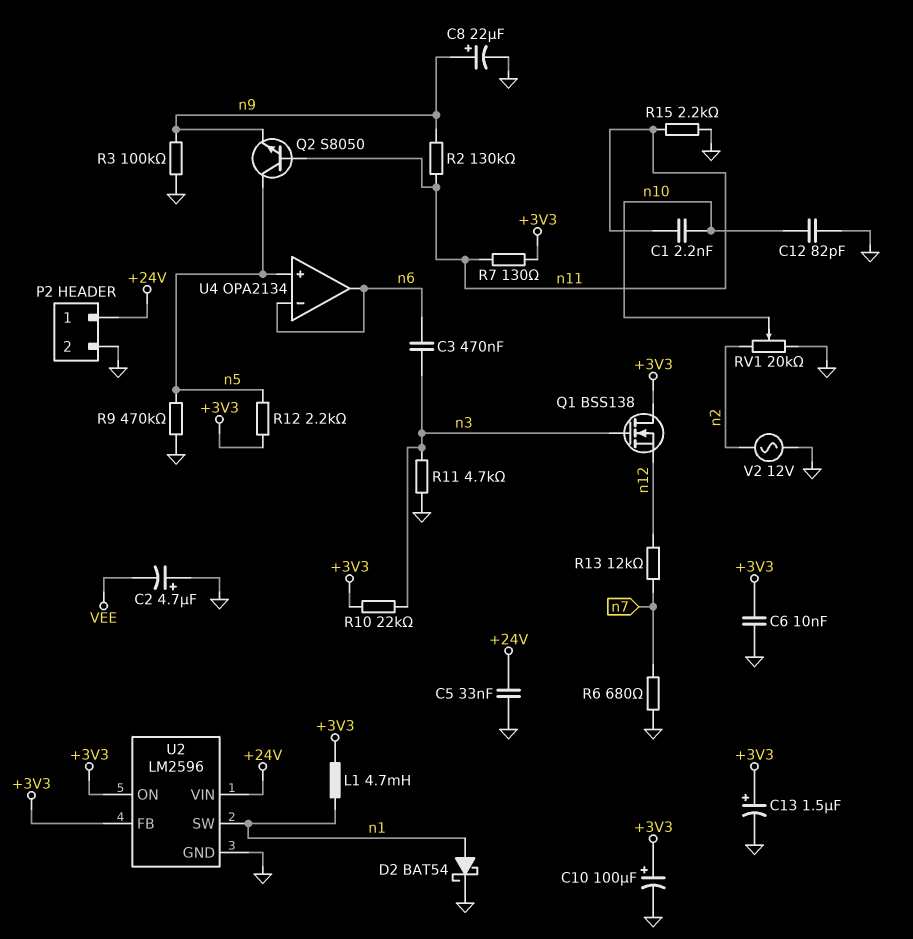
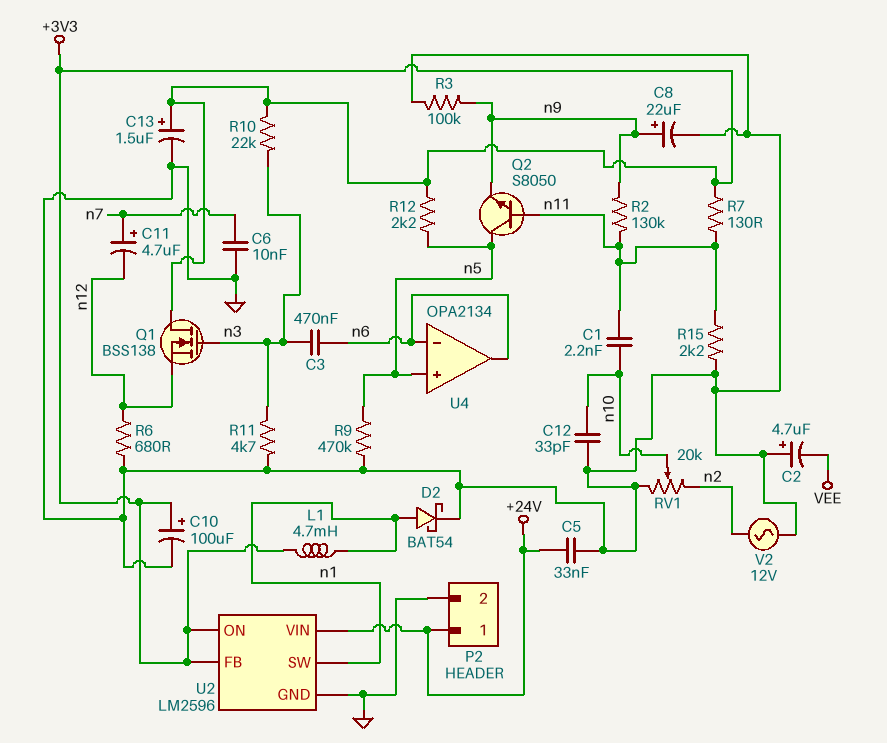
C6: 10nF (+3V3, GND) -> 10nF (GND, n7)
C11: none -> 4.7uF (plus n7, minus n12)
C12: 82pF (GND, n10) -> 33pF (GND, n10)
R6: 680 (GND, n7) -> 680 (GND, n12)
R13: 12k (n7, n12) -> none

